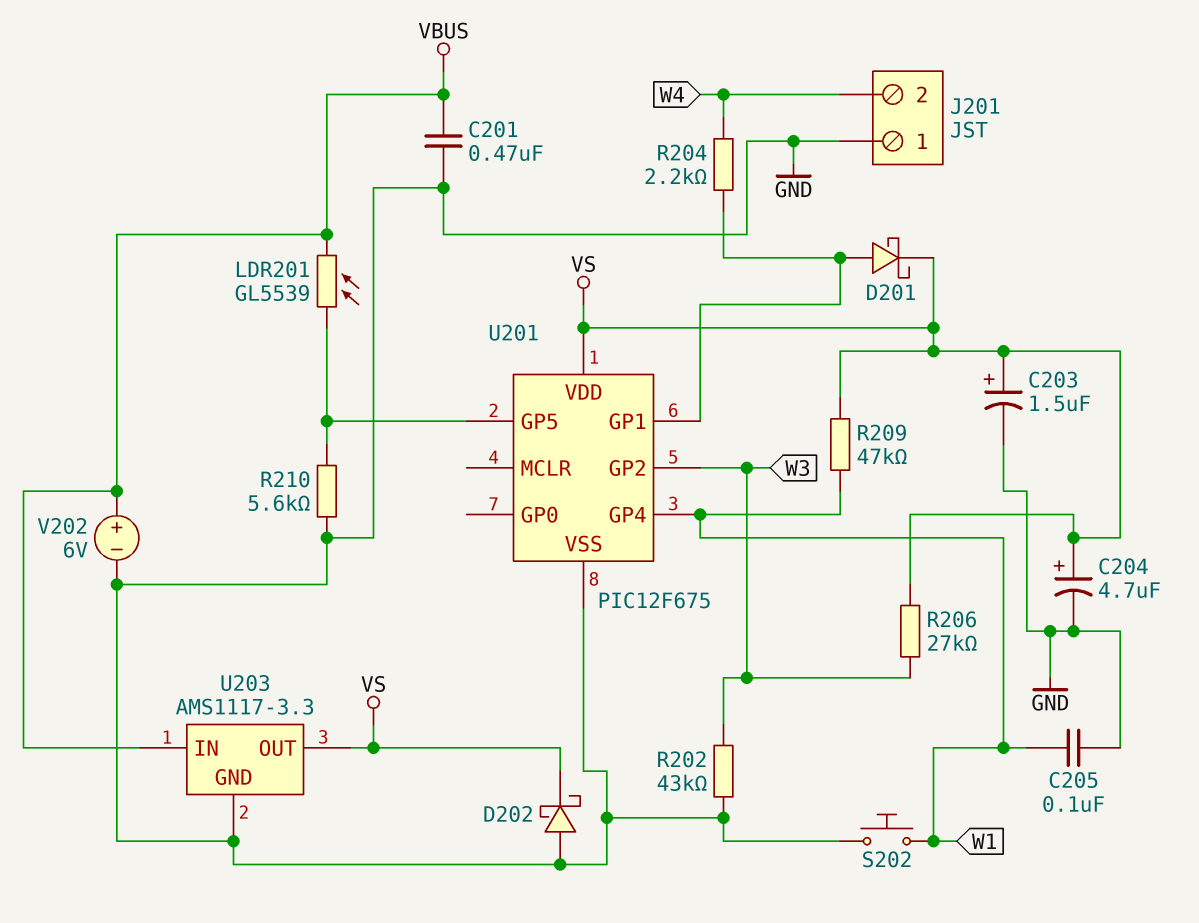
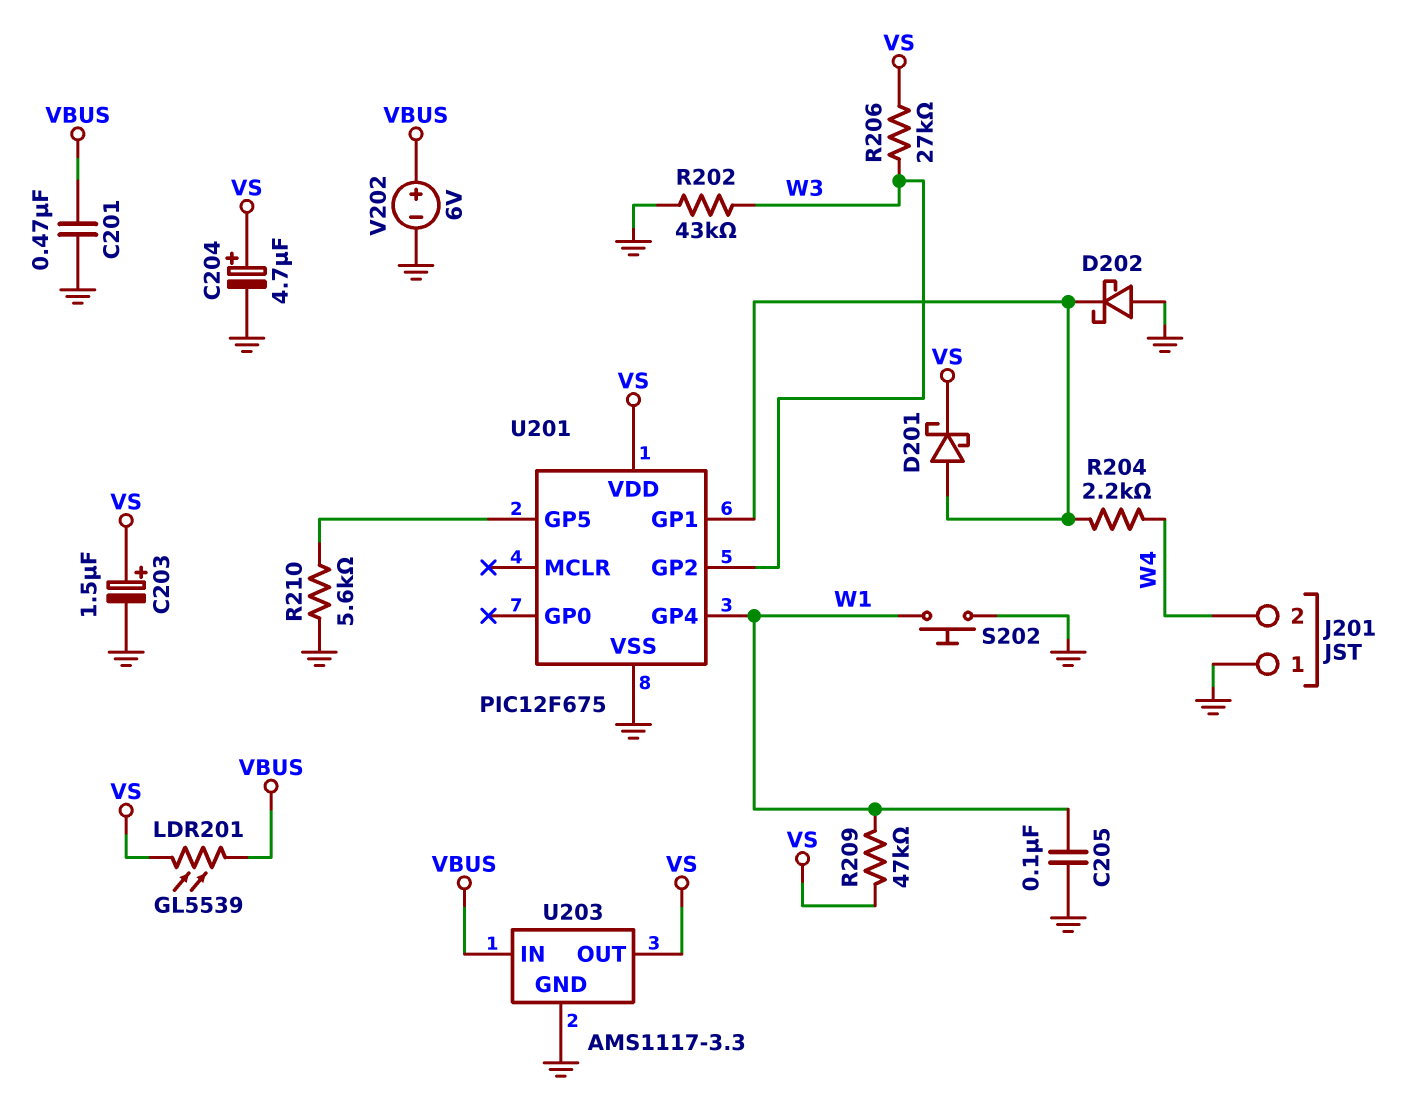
D202: schottky (A GND, K VS) -> schottky (A GND, K U201/GP1)
LDR201: GL5539 (U201/GP5, VBUS) -> GL5539 (VBUS, VS)

